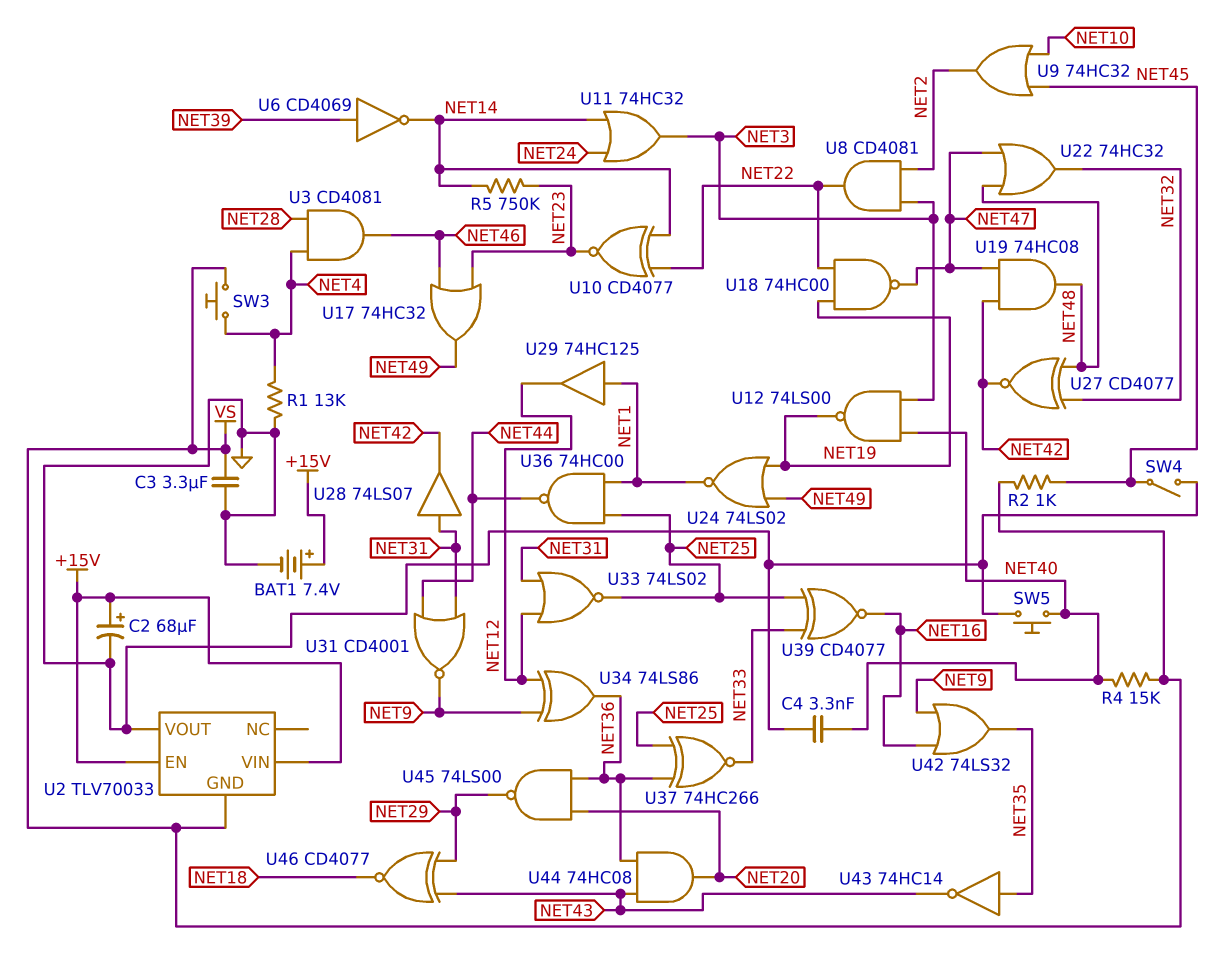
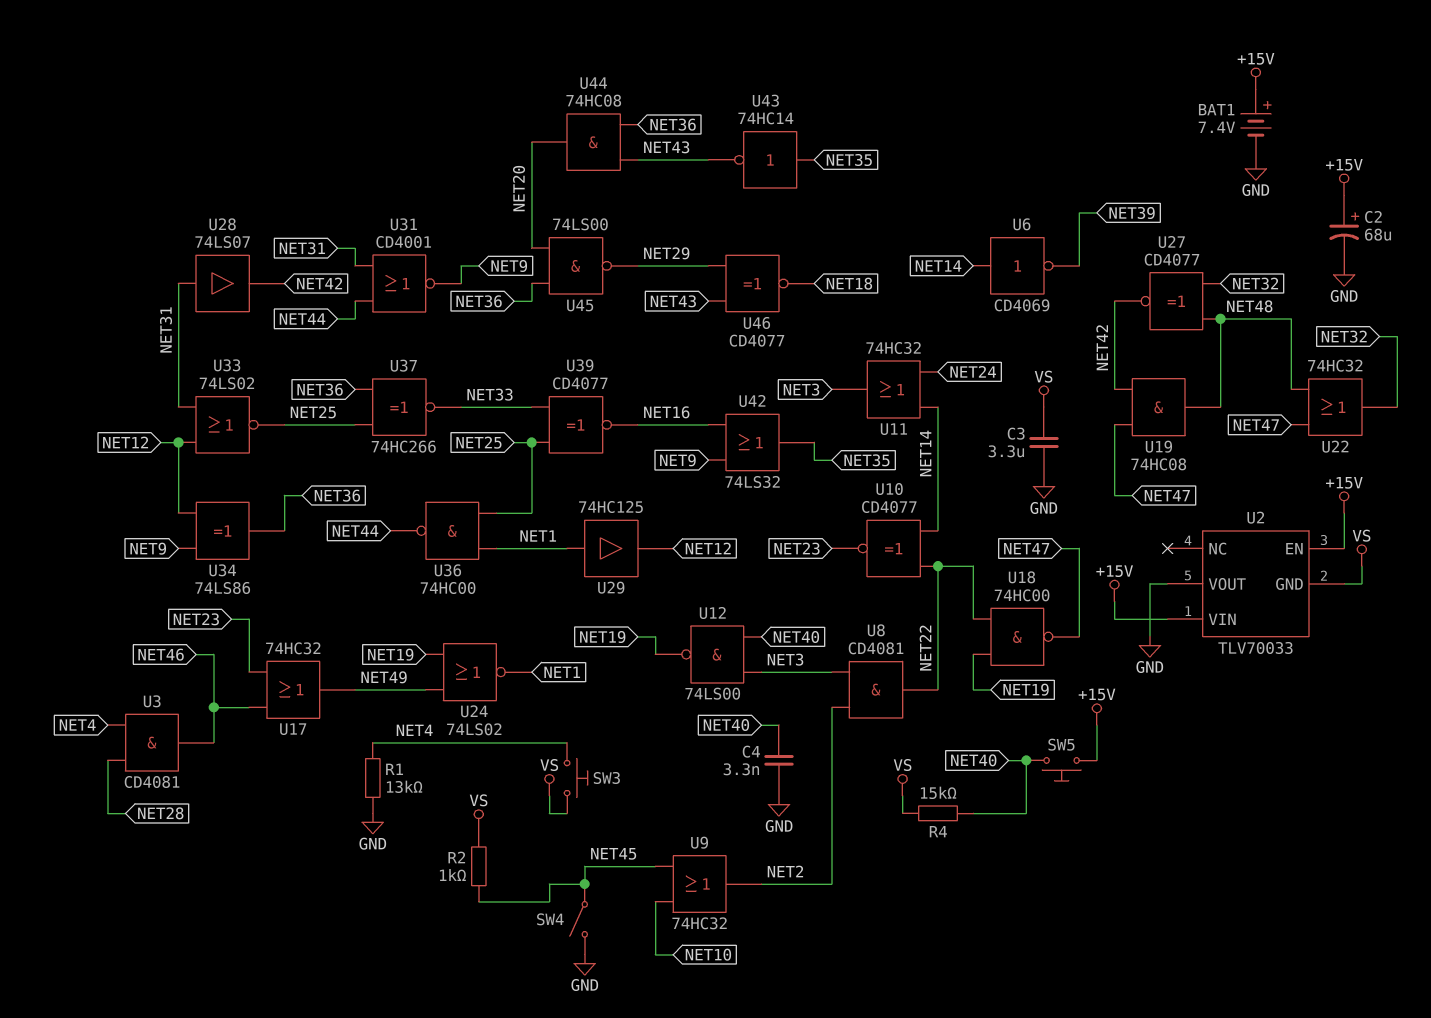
R5: 750k (NET14, NET23) -> none
SW5: button (GND, NET40) -> button (+15V, NET40)
U6: NOT CD4069 (in NET39, out NET14) -> NOT CD4069 (in NET14, out NET39)

